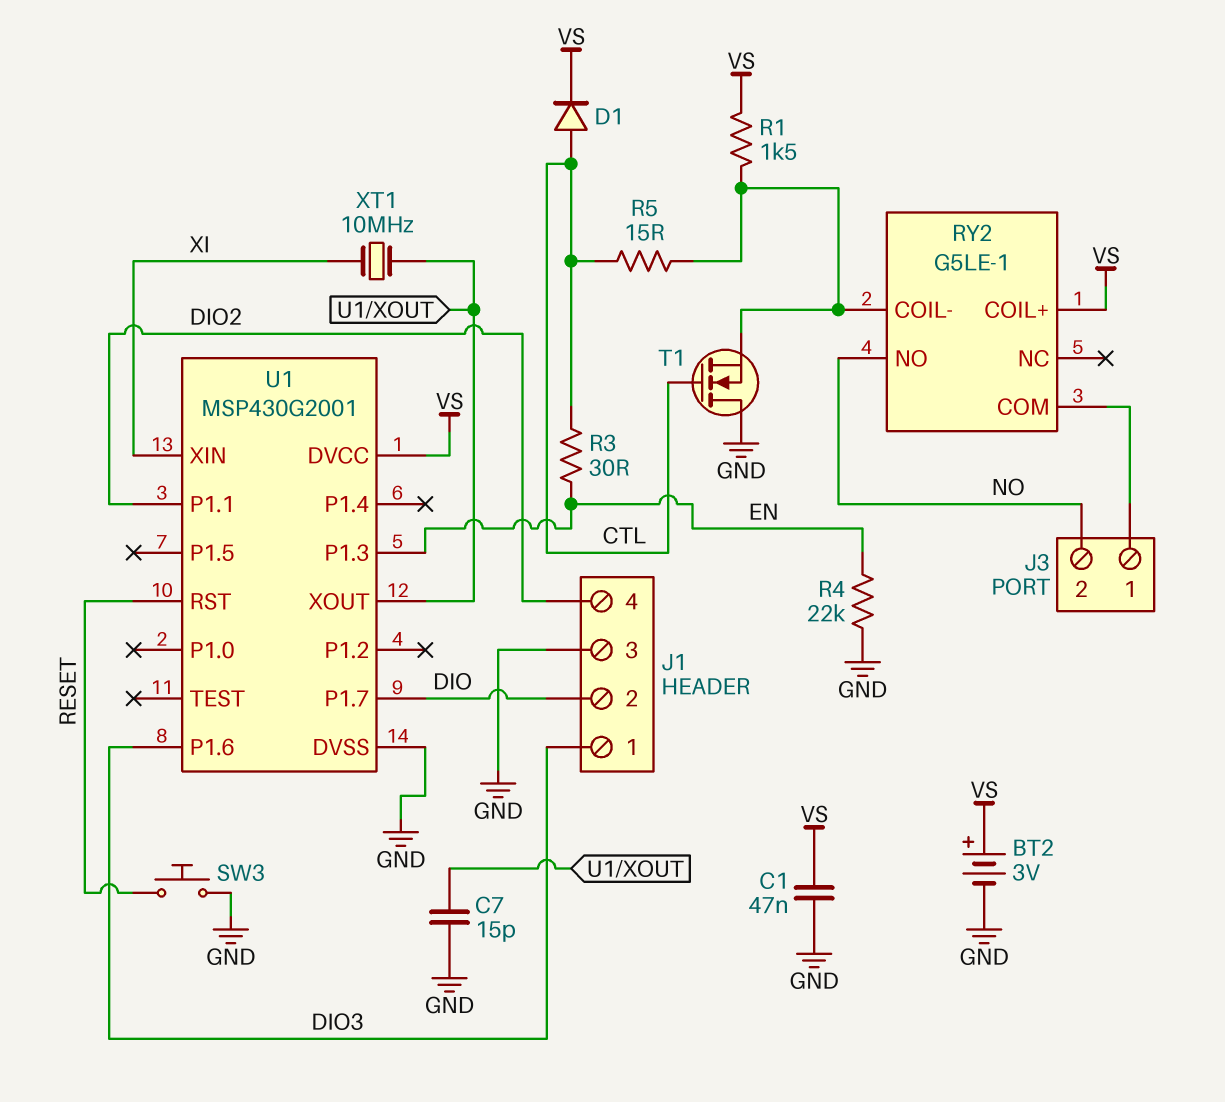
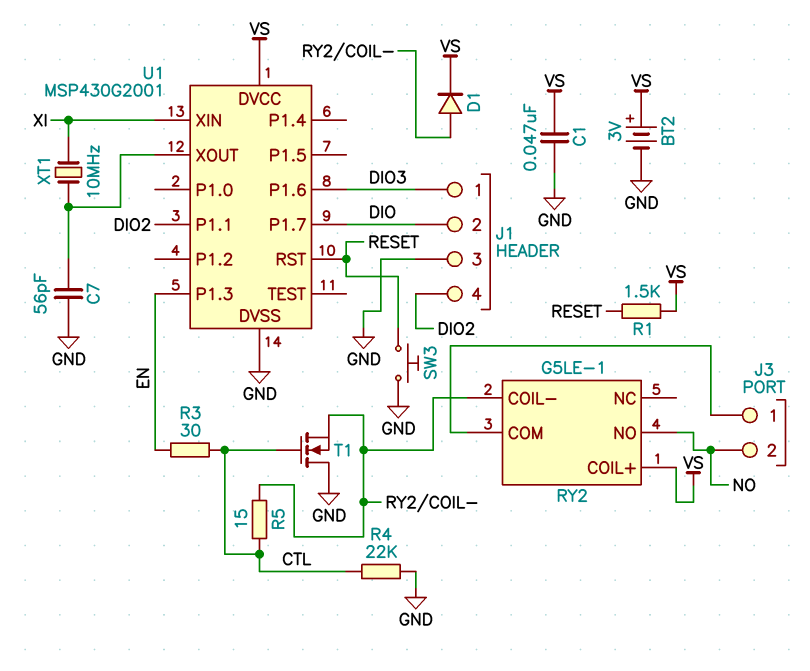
C7: 15pF (GND, U1/XOUT) -> 56pF (GND, U1/XOUT)
D1: diode (A CTL, K VS) -> diode (A RY2/COIL-, K VS)
R1: 1.5k (RY2/COIL-, VS) -> 1.5k (RESET, VS)
R4: 22k (EN, GND) -> 22k (CTL, GND)

